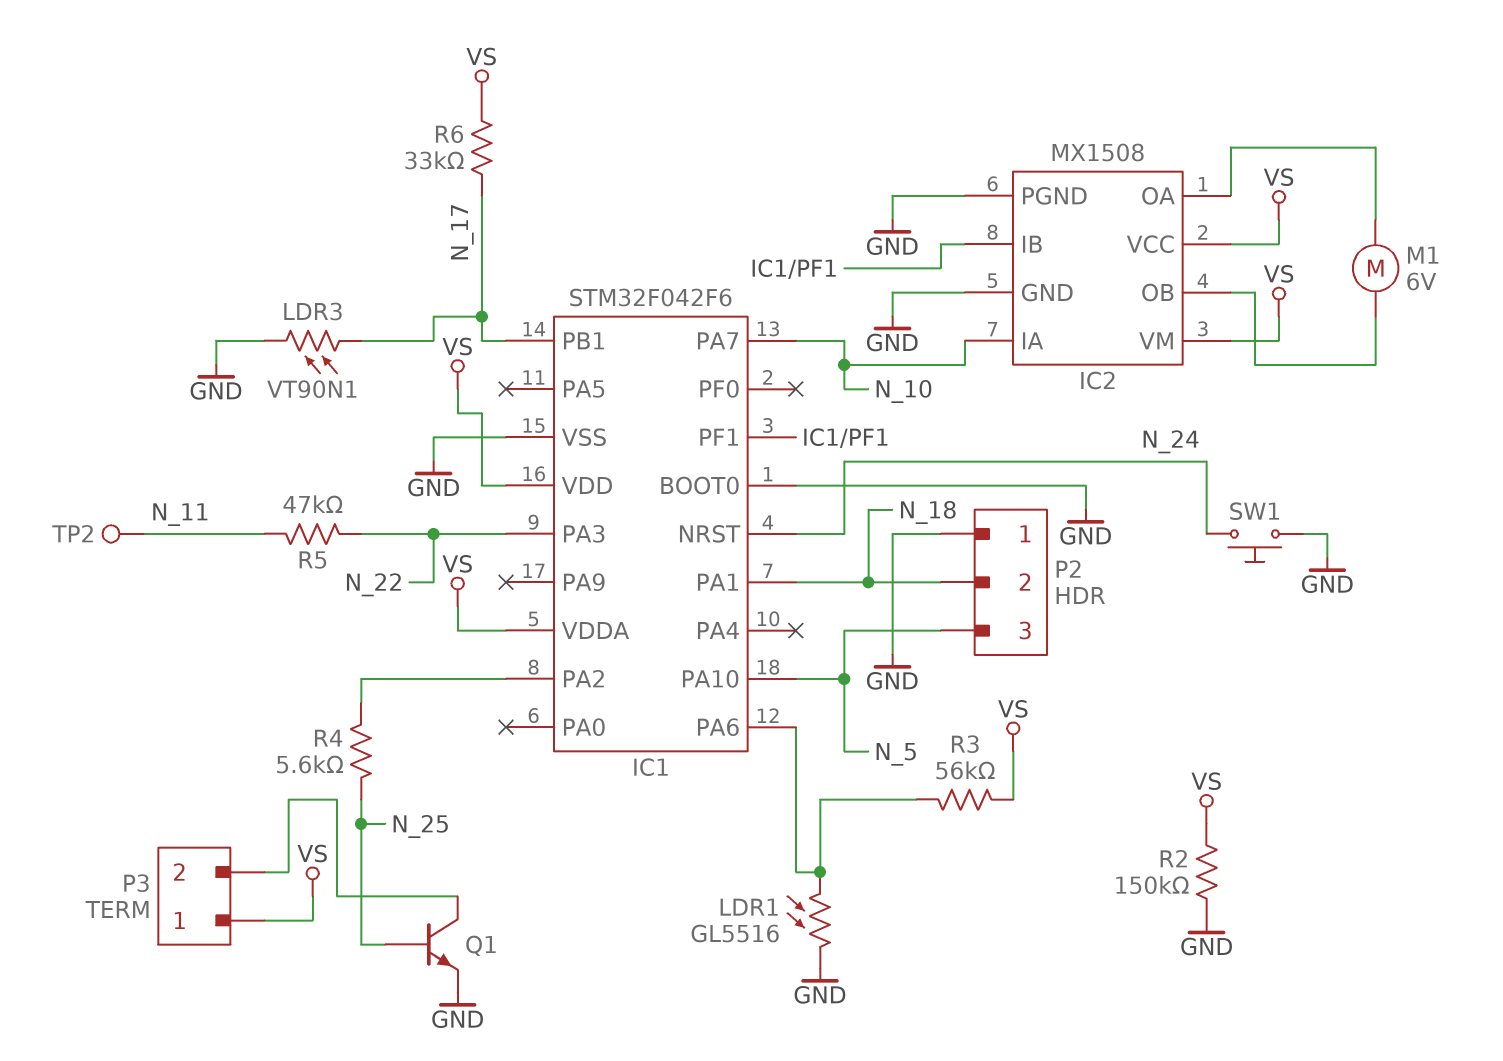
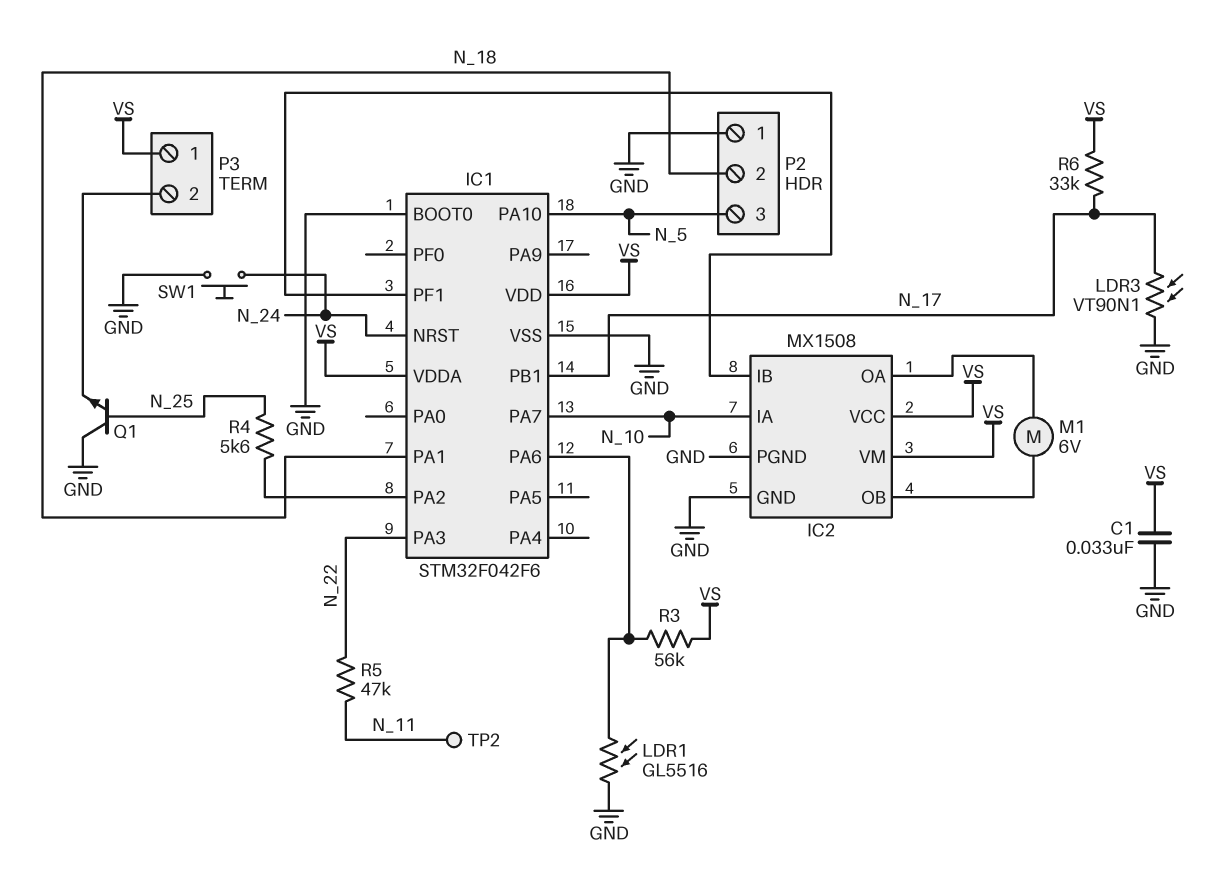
C1: none -> 33nF (GND, VS)
Q1: NPN (B N_25, C P3/2, E GND) -> NPN (B N_25, C GND, E P3/2)
R2: 150k (GND, VS) -> none

